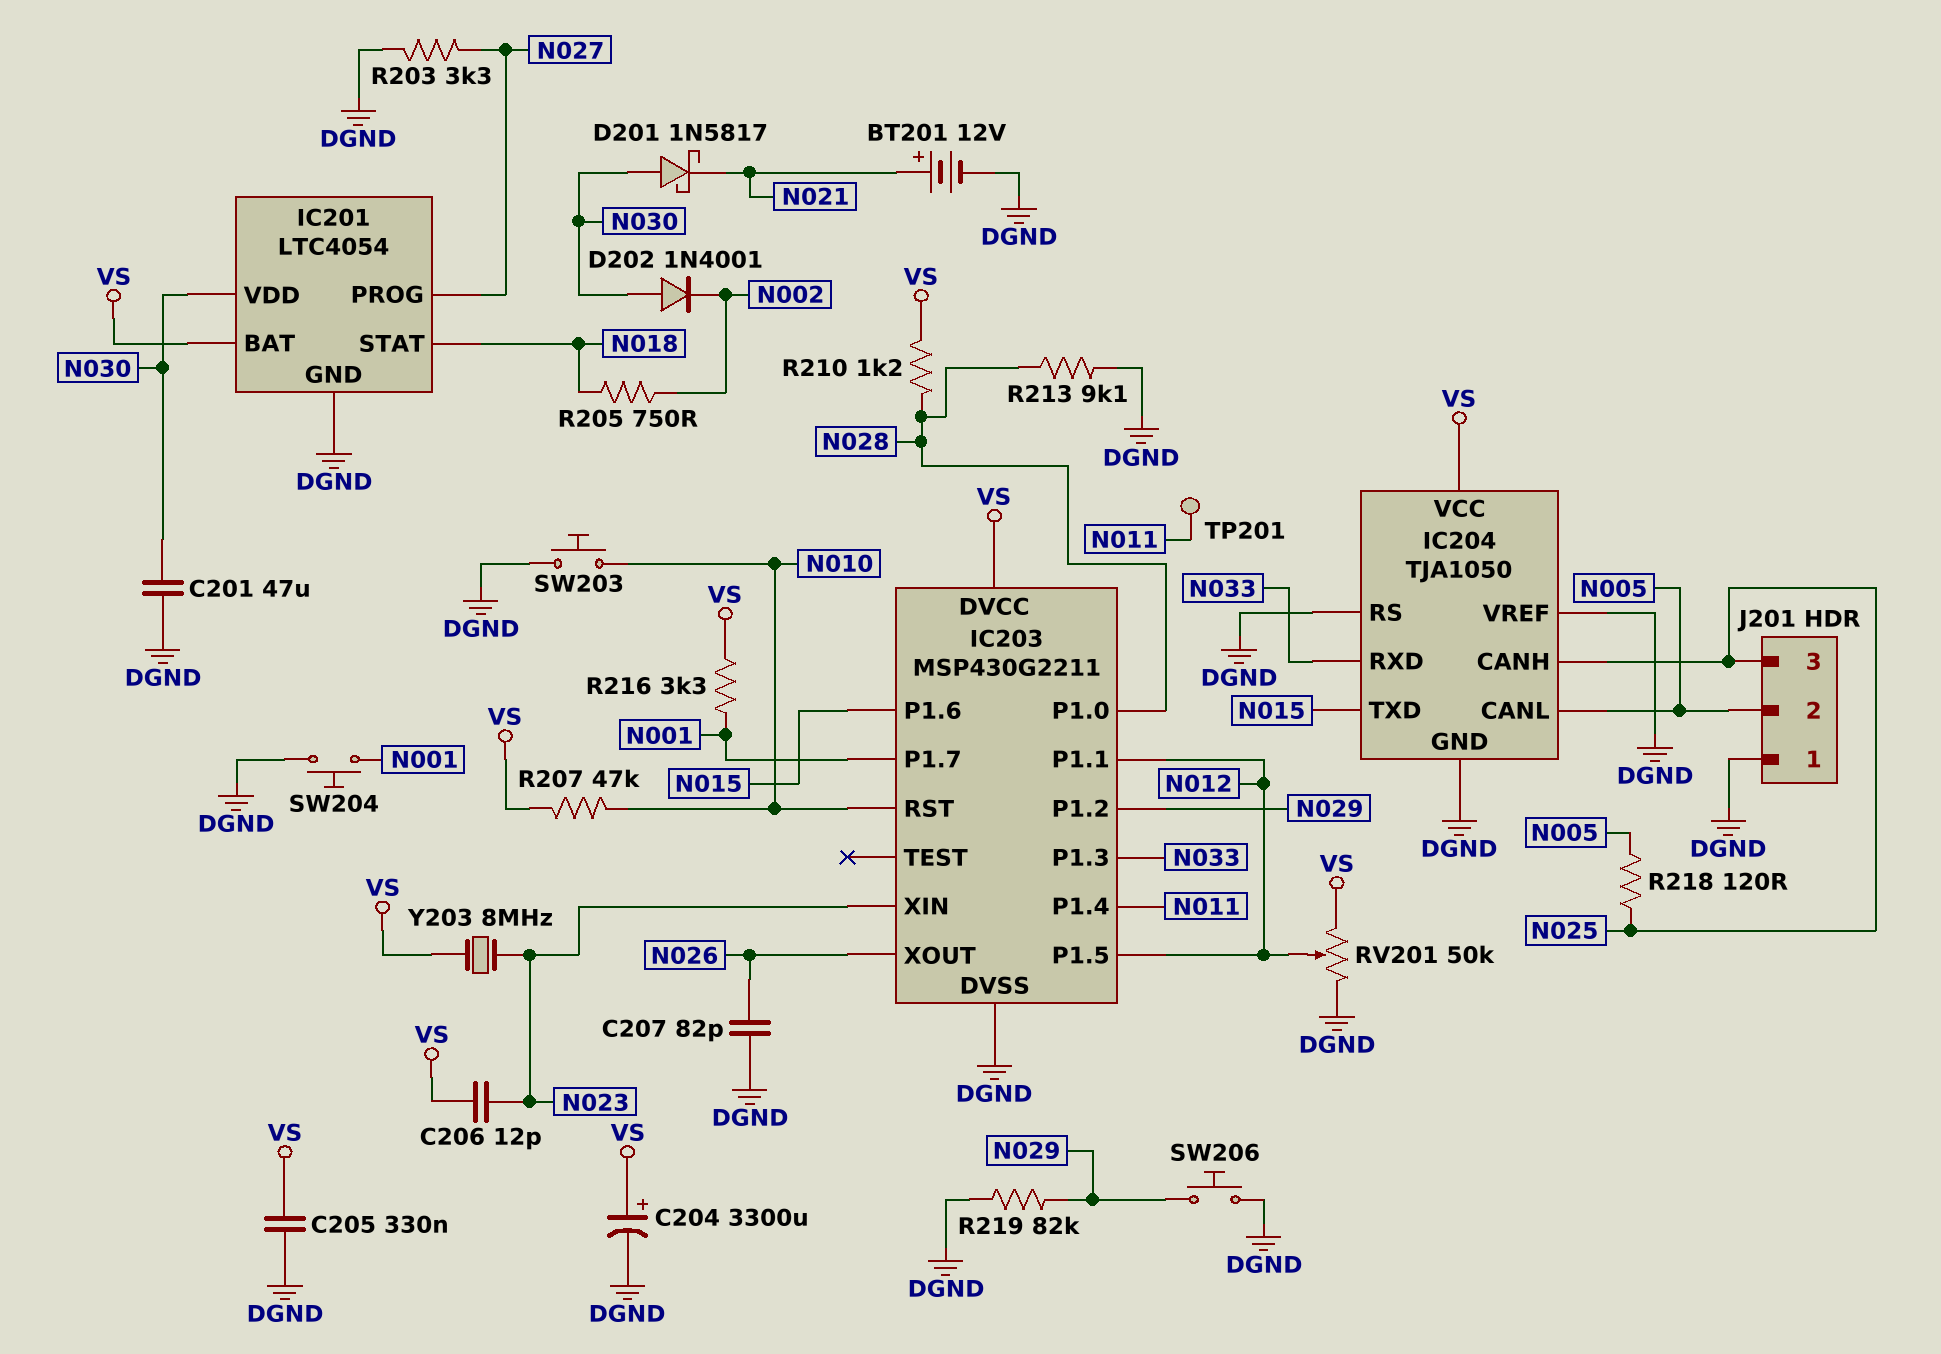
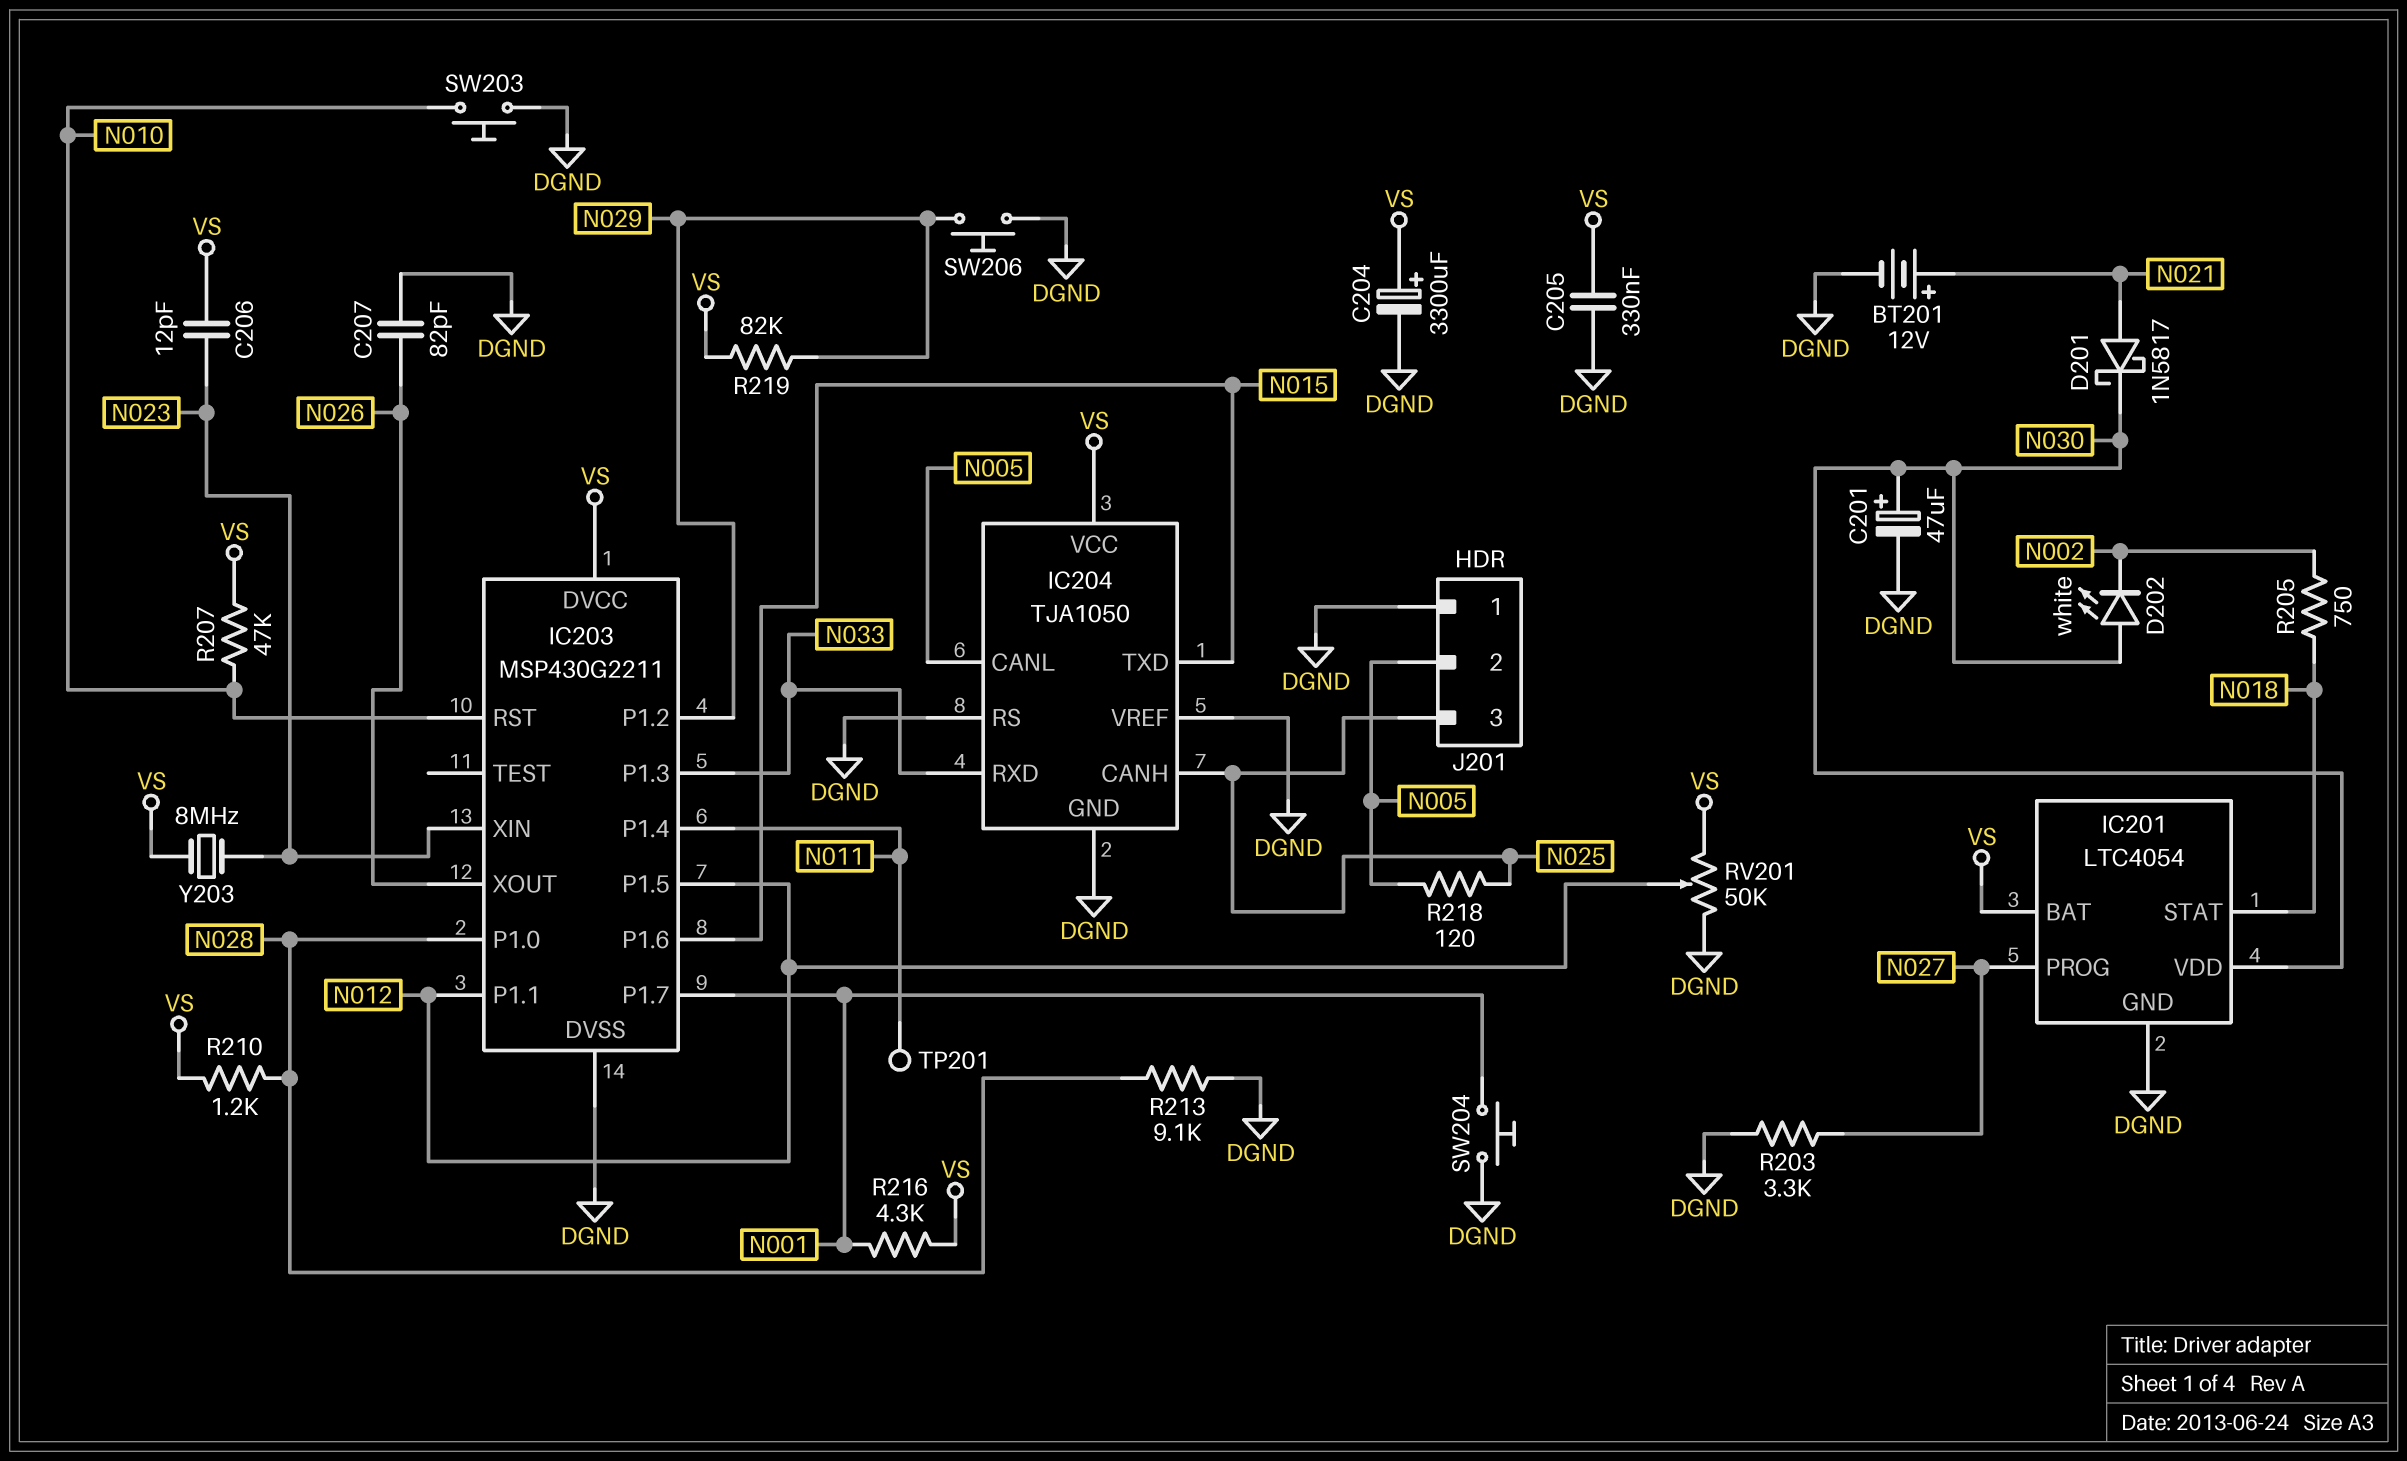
C201: 47uF (DGND, N030) -> 47uF (plus N030, minus DGND)
D201: schottky 1N5817 (A N030, K N021) -> schottky 1N5817 (A N021, K N030)
D202: diode 1N4001 (A N030, K N002) -> LED white (A N030, K N002)
R216: 3.3k (N001, VS) -> 4.3k (N001, VS)
R219: 82k (DGND, N029) -> 82k (N029, VS)

